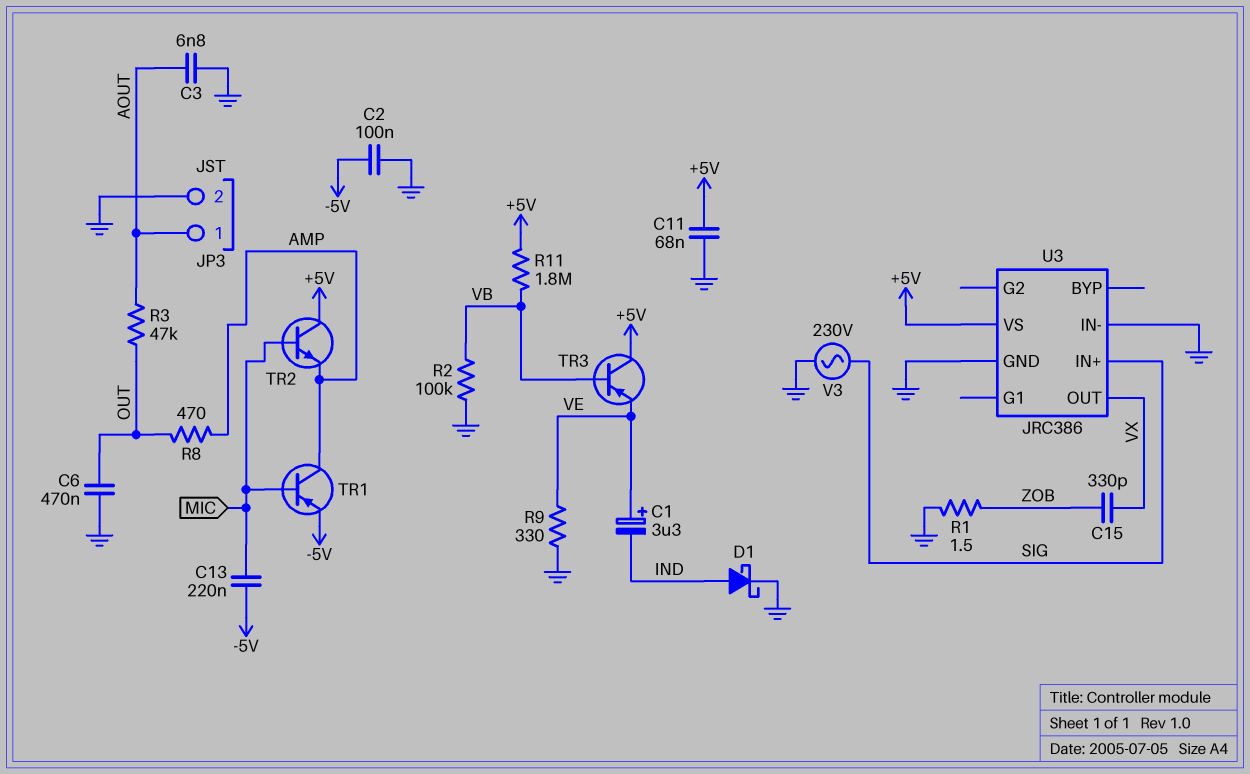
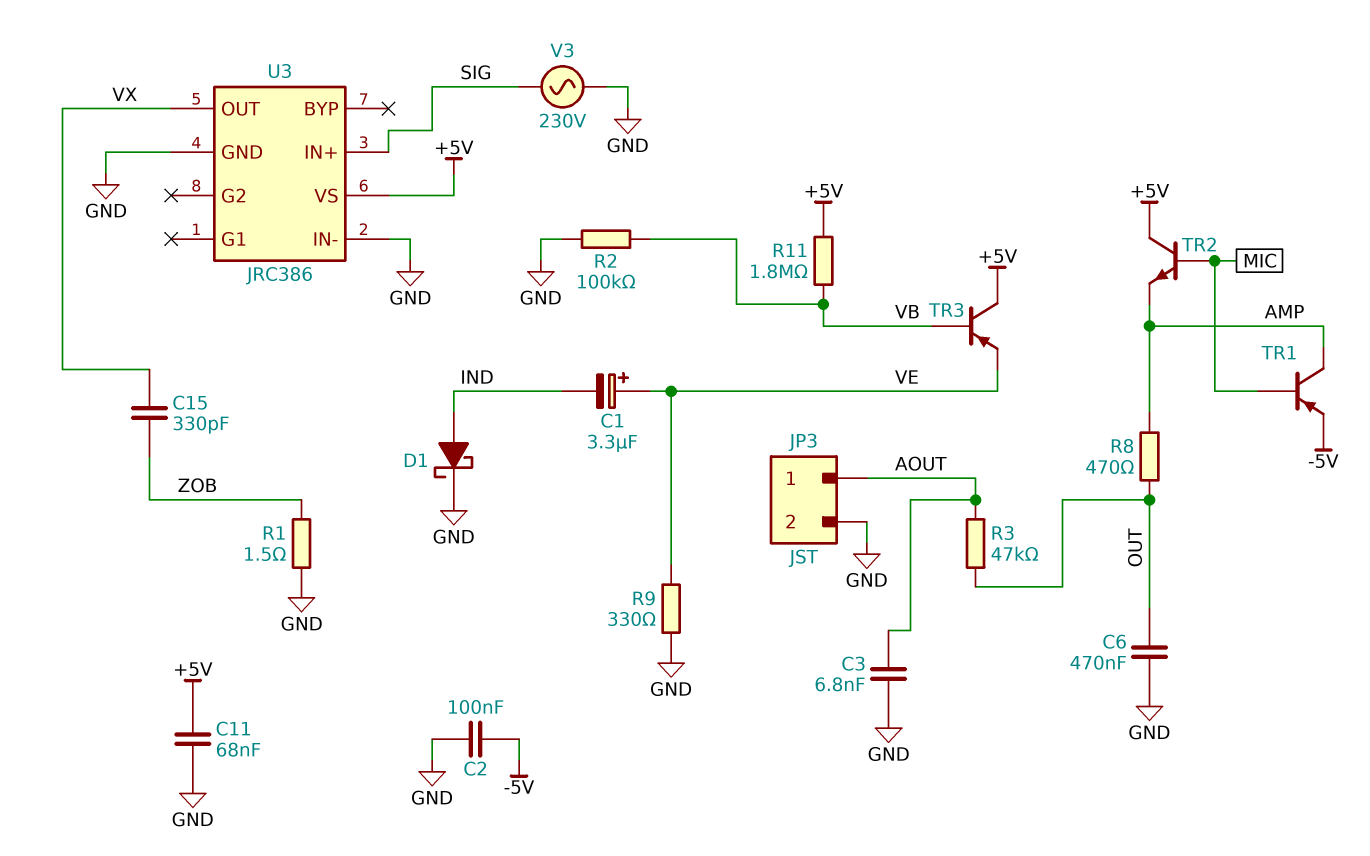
C13: 220nF (-5V, MIC) -> none

